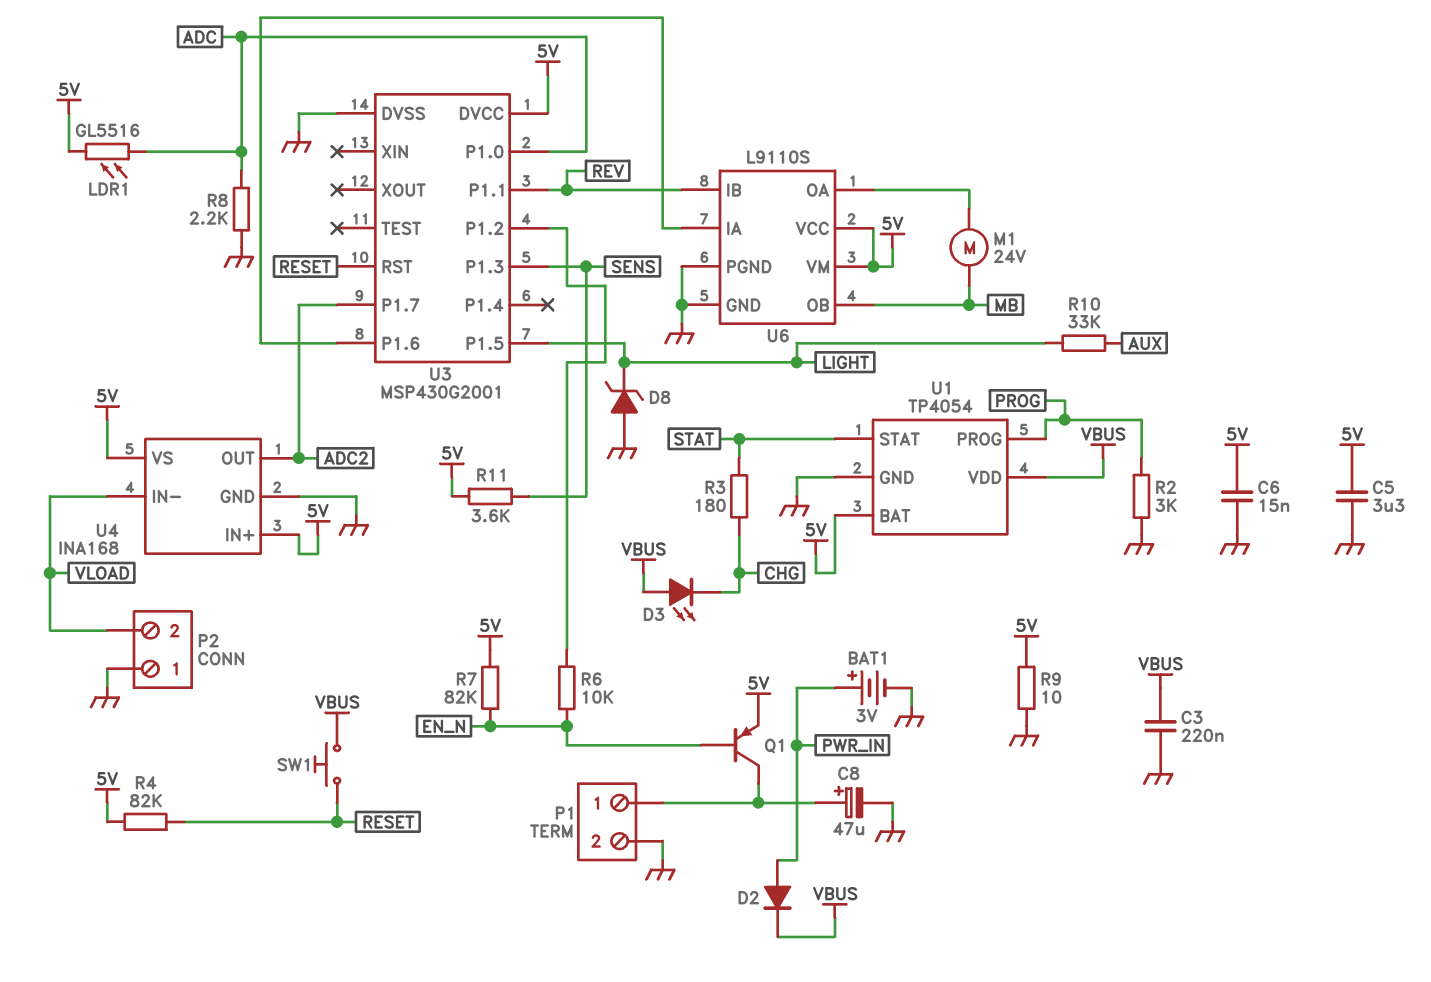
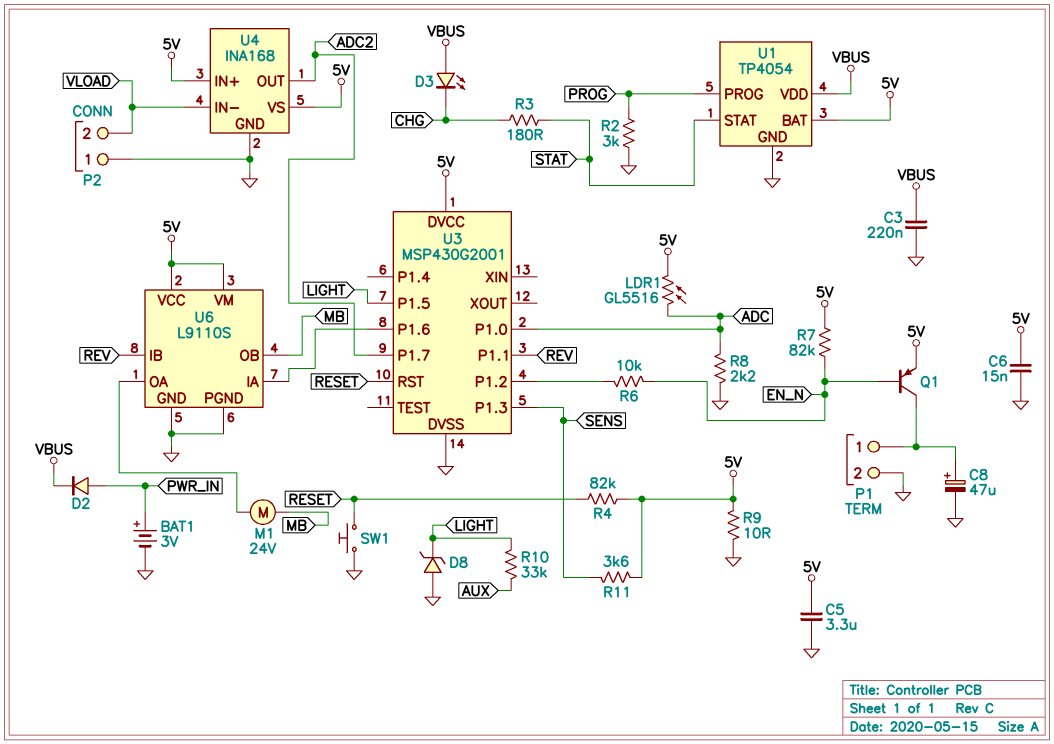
SW1: button (RESET, VBUS) -> button (GND, RESET)

